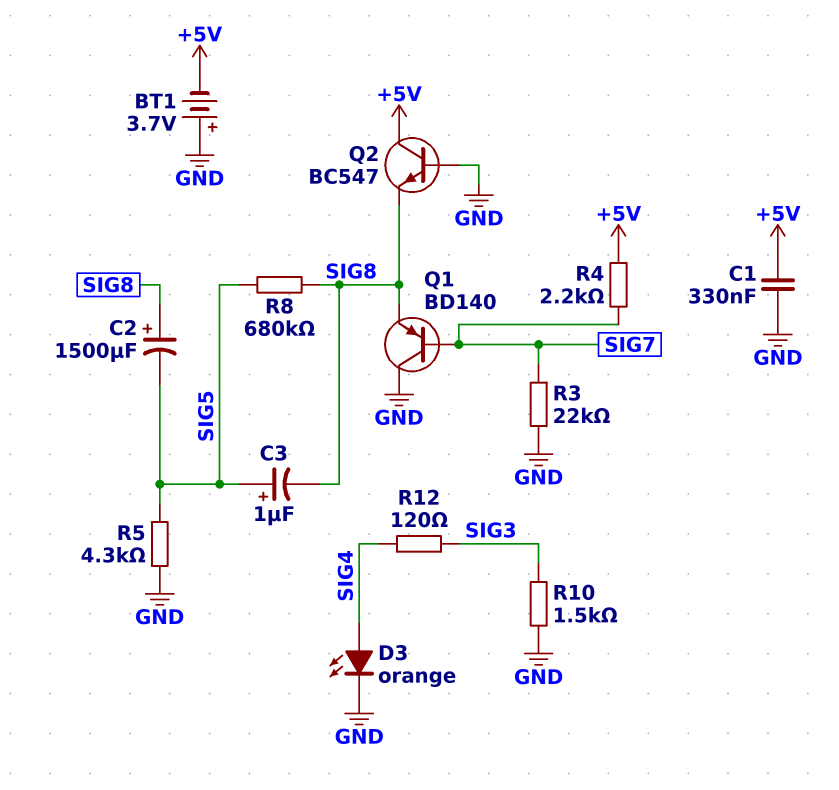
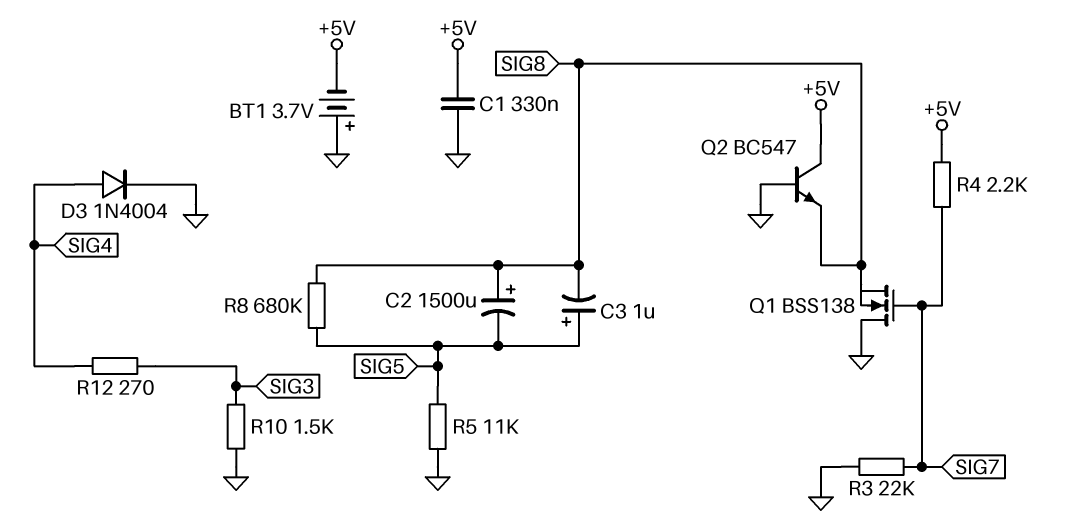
D3: LED orange (A SIG4, K GND) -> diode 1N4004 (A SIG4, K GND)
Q1: PNP BD140 (B SIG7, C GND, E SIG8) -> NMOS BSS138 (G SIG7, D GND, S SIG8)
R5: 4.3k (GND, SIG5) -> 11k (GND, SIG5)
R12: 120 (SIG3, SIG4) -> 270 (SIG3, SIG4)

